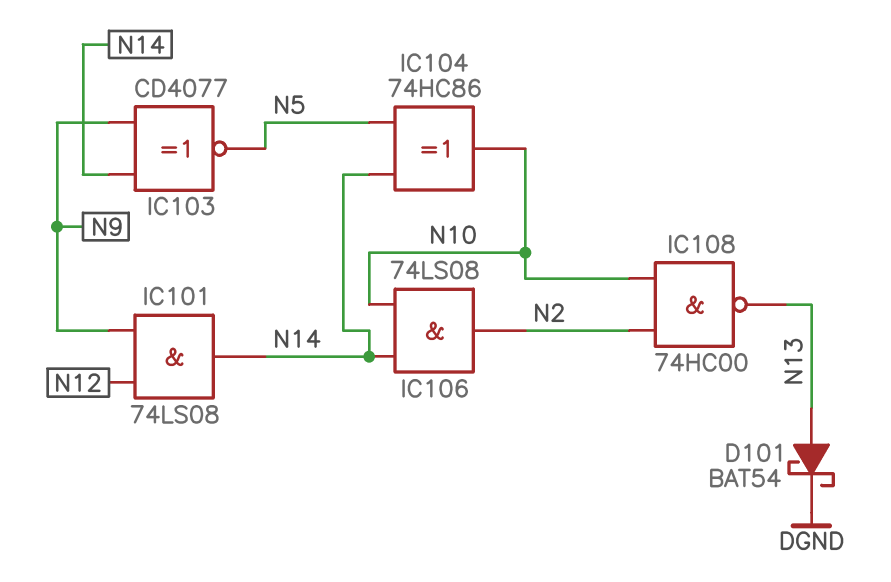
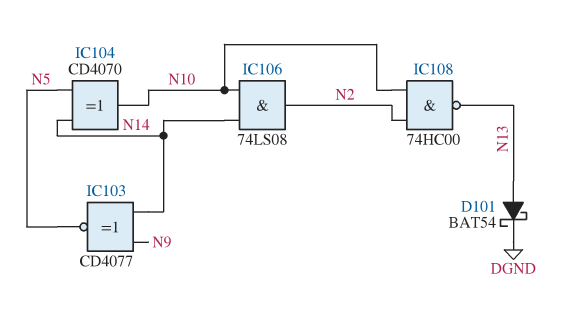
IC101: AND 74LS08 (in N9, in N12, out N14) -> none
IC104: XOR 74HC86 (in N5, in N14, out N10) -> XOR CD4070 (in N5, in N14, out N10)

